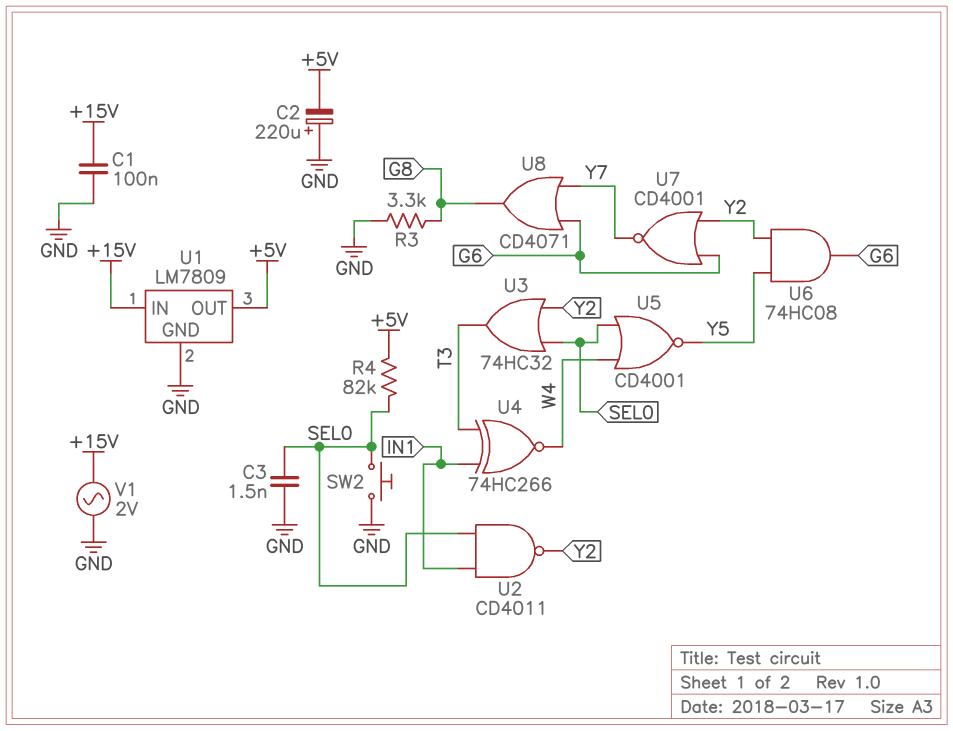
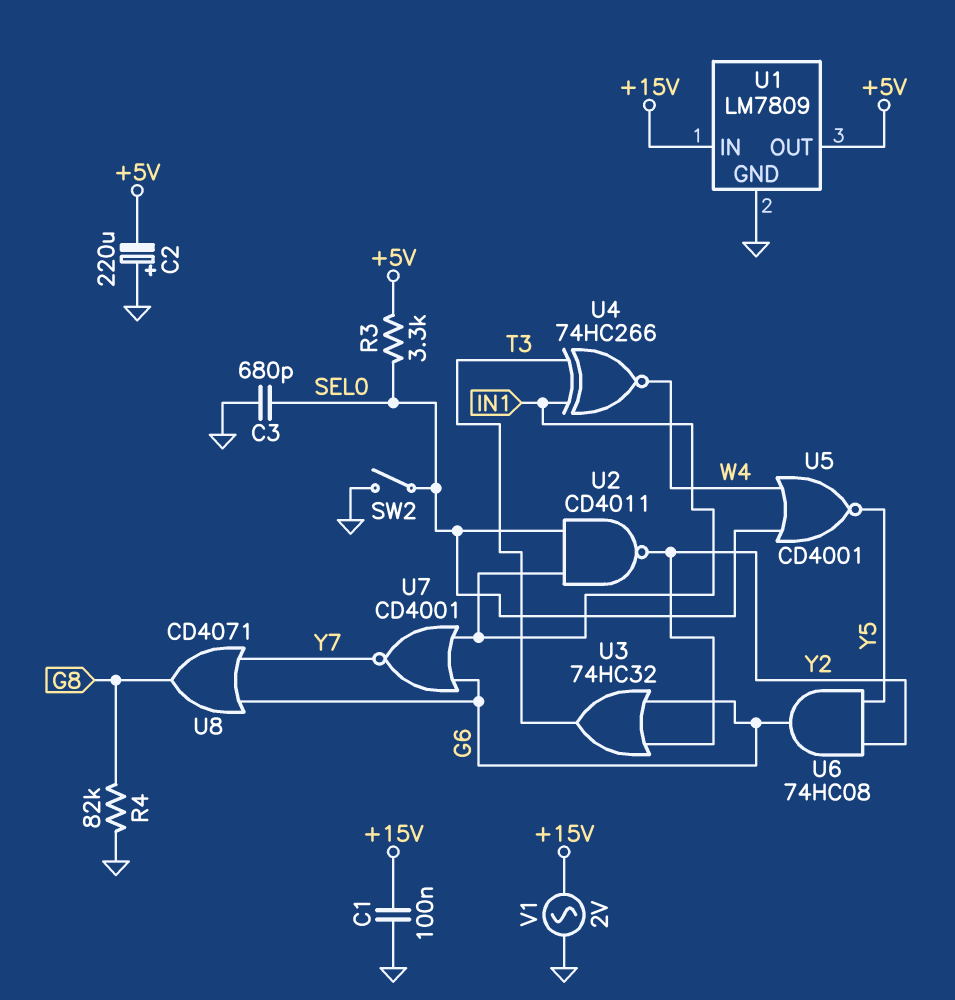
C3: 1.5nF (GND, SEL0) -> 680pF (GND, SEL0)
R3: 3.3k (G8, GND) -> 3.3k (+5V, SEL0)
R4: 82k (+5V, SEL0) -> 82k (G8, GND)
SW2: button (GND, SEL0) -> switch (GND, SEL0)
U3: OR 74HC32 (in SEL0, in Y2, out T3) -> OR 74HC32 (in G6, in Y2, out T3)
U7: NOR CD4001 (in G6, in Y2, out Y7) -> NOR CD4001 (in G6, in IN1, out Y7)

